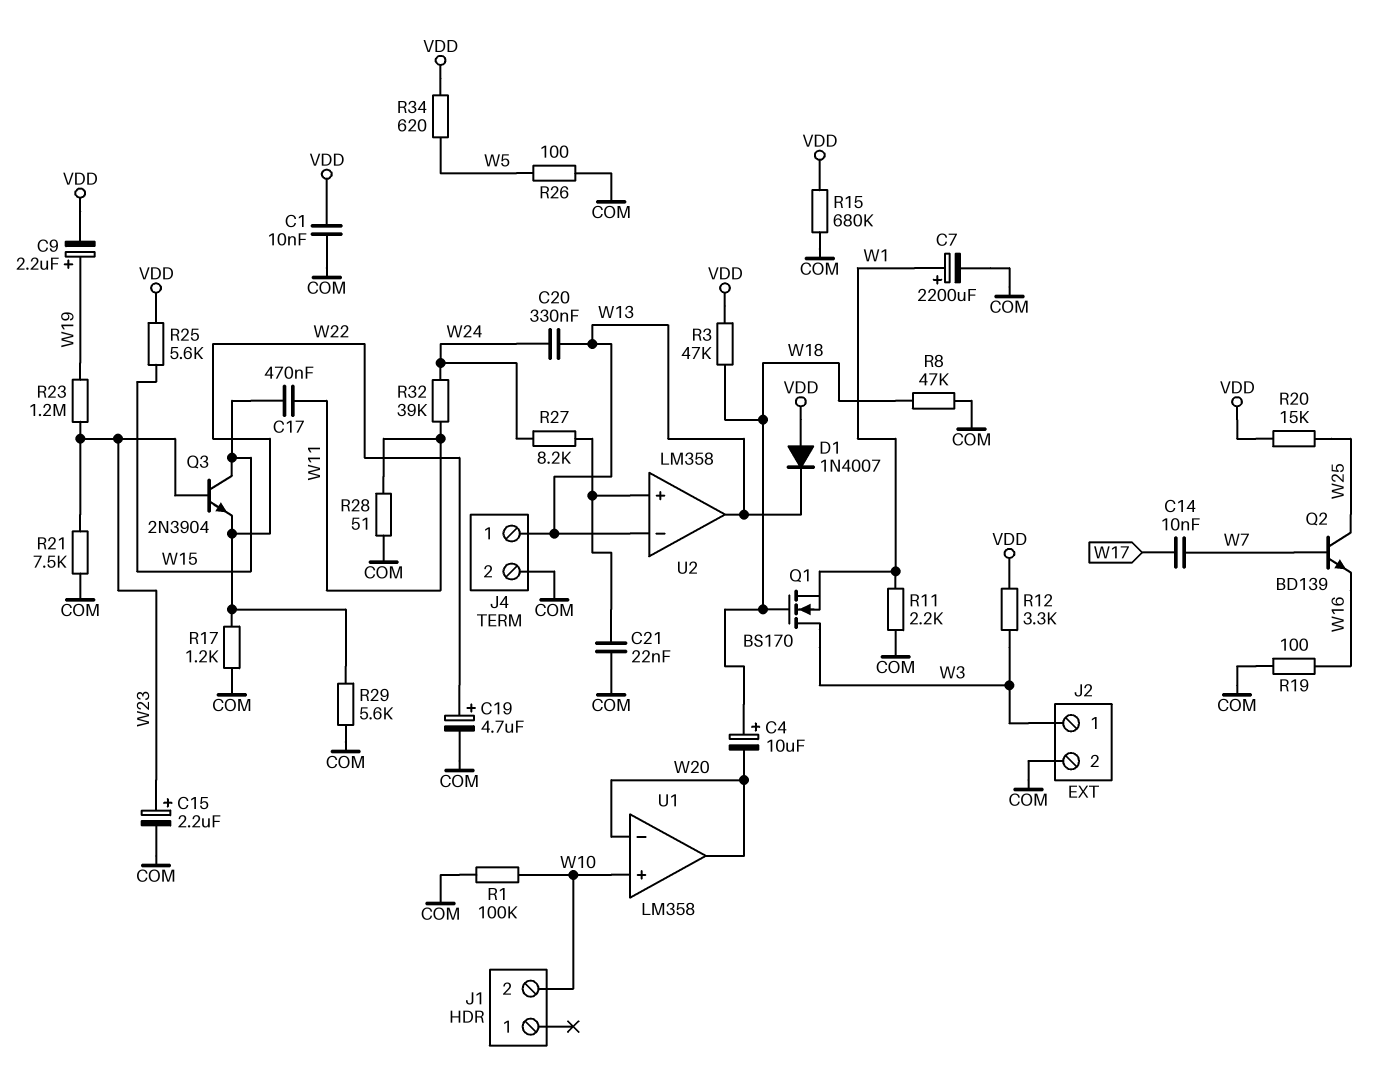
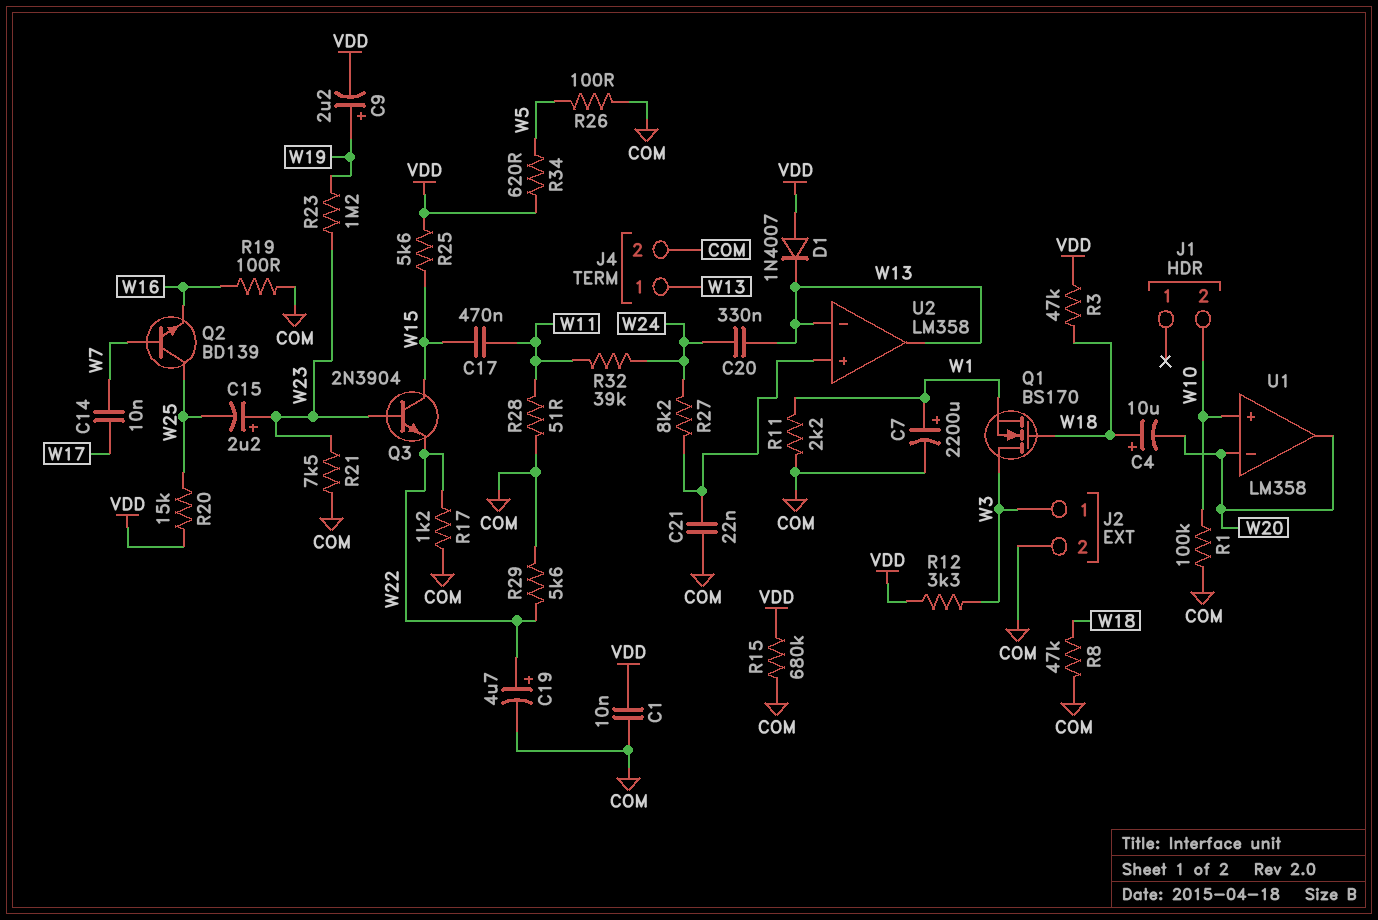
C15: 2.2uF (plus W23, minus COM) -> 2.2uF (plus W23, minus W25)

